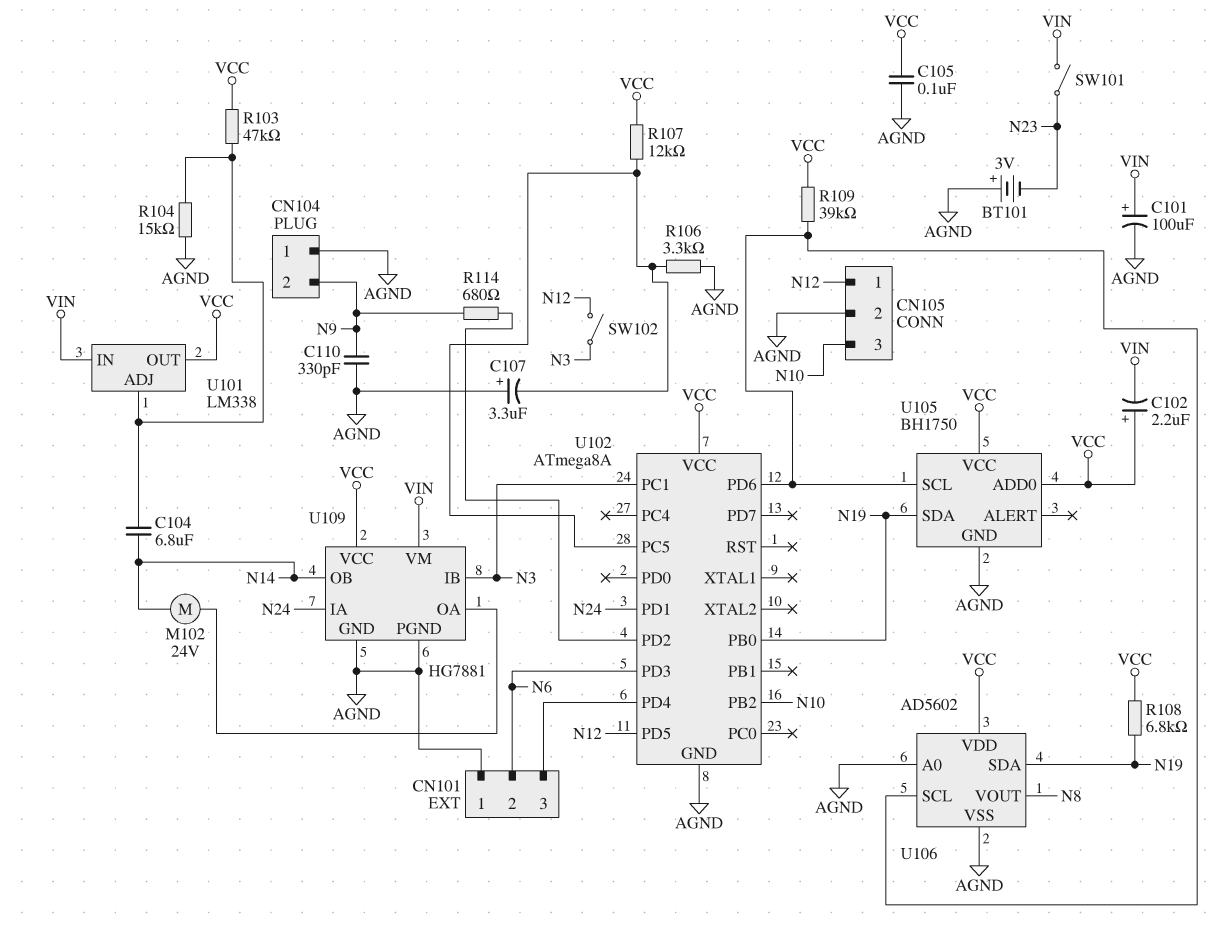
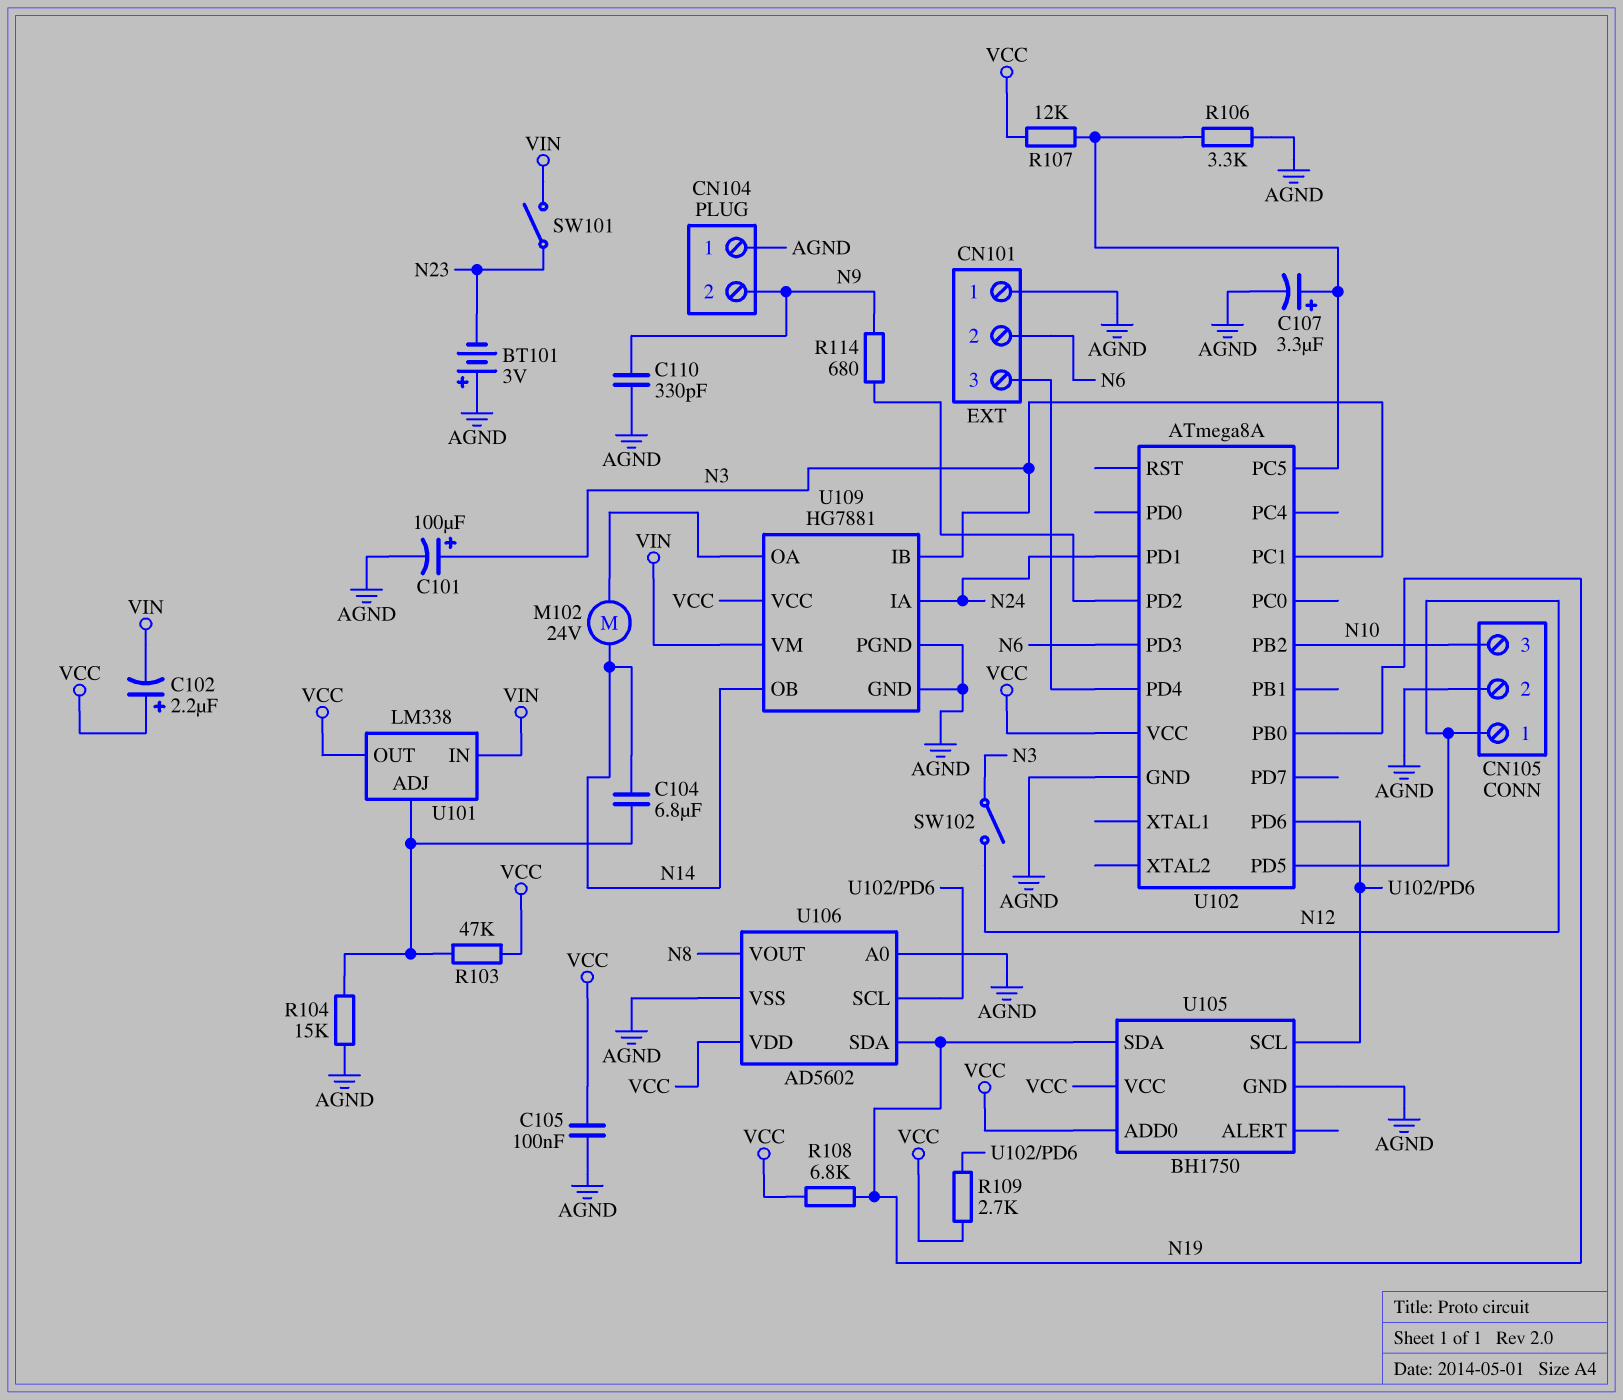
C101: 100uF (plus VIN, minus AGND) -> 100uF (plus N3, minus AGND)
C107: 3.3uF (plus AGND, minus U102/PC5) -> 3.3uF (plus U102/PC5, minus AGND)
R109: 39k (U102/PD6, VCC) -> 2.7k (U102/PD6, VCC)

